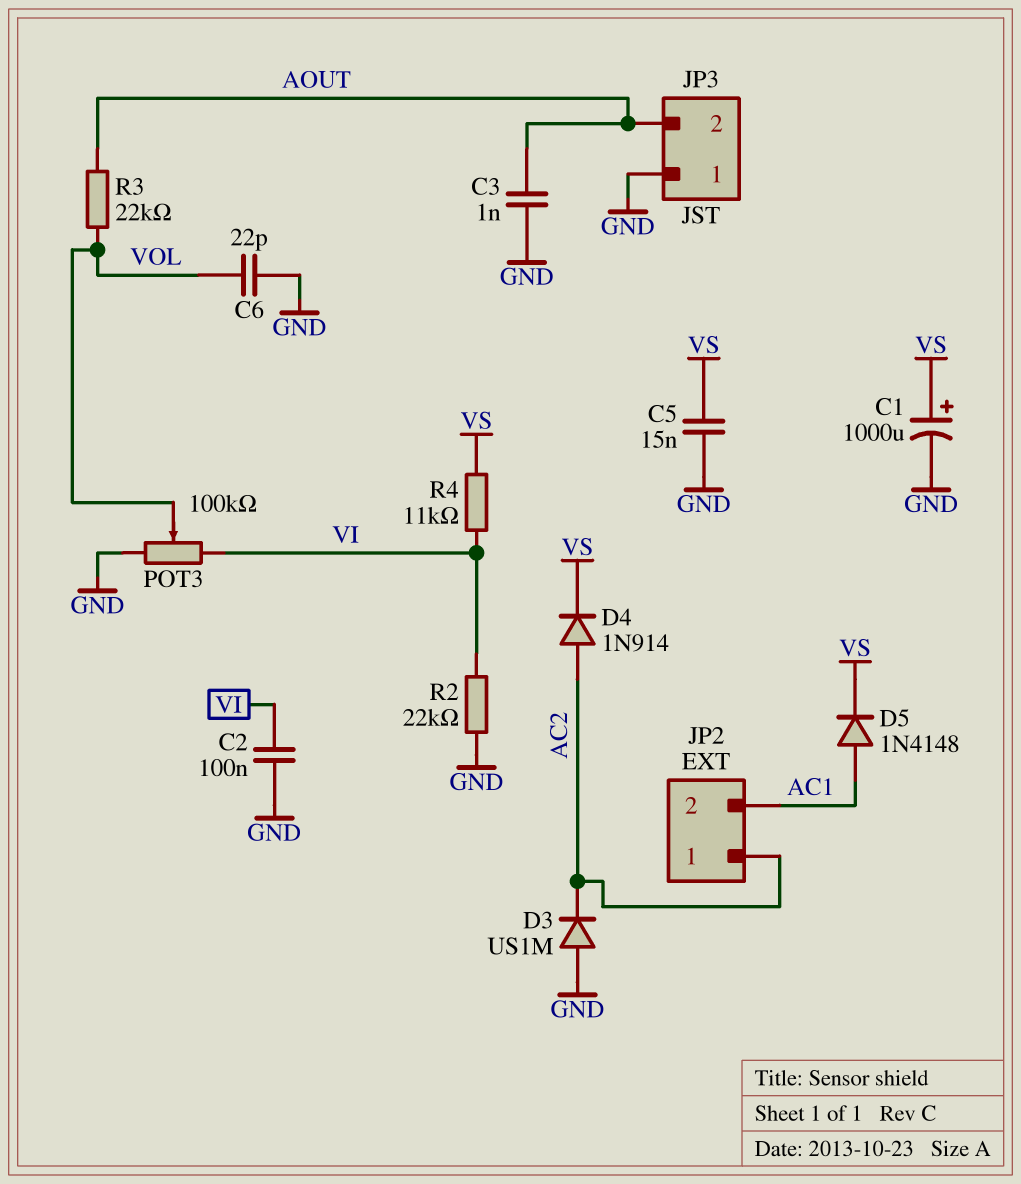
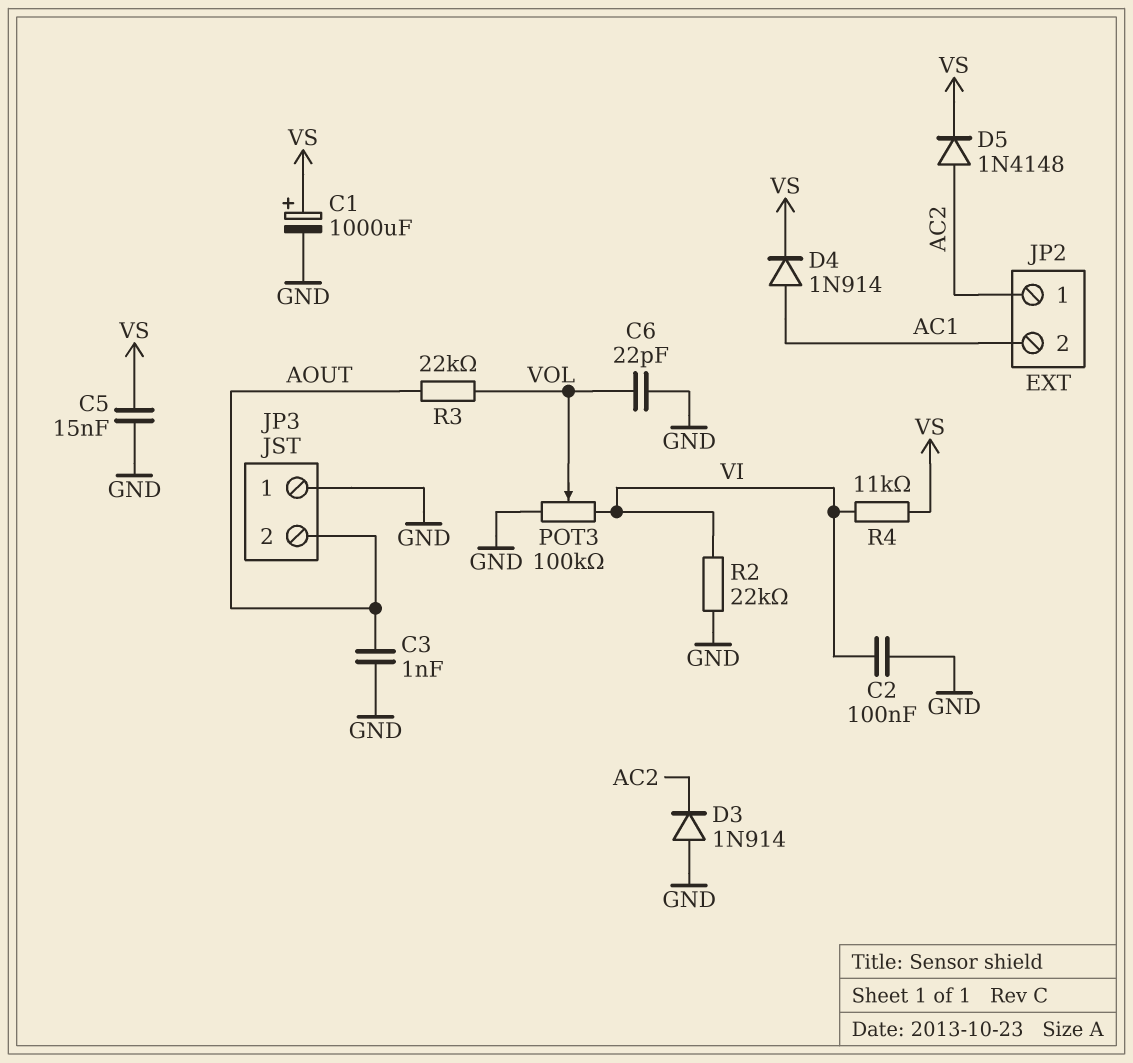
D3: diode US1M (A GND, K AC2) -> diode 1N914 (A GND, K AC2)
D4: diode 1N914 (A AC2, K VS) -> diode 1N914 (A AC1, K VS)
D5: diode 1N4148 (A AC1, K VS) -> diode 1N4148 (A AC2, K VS)

